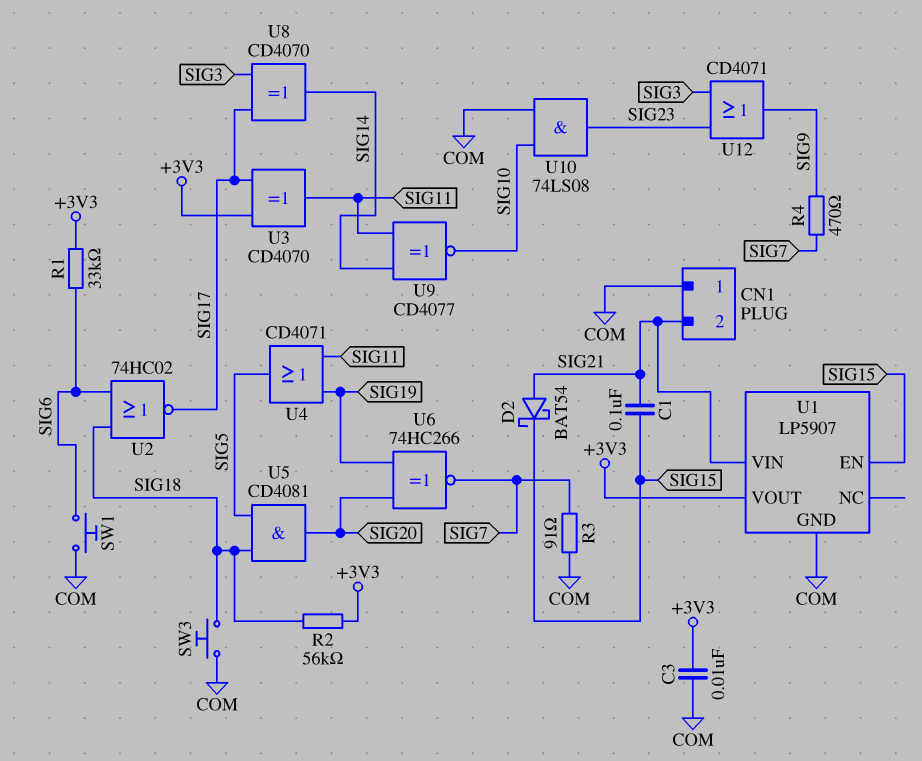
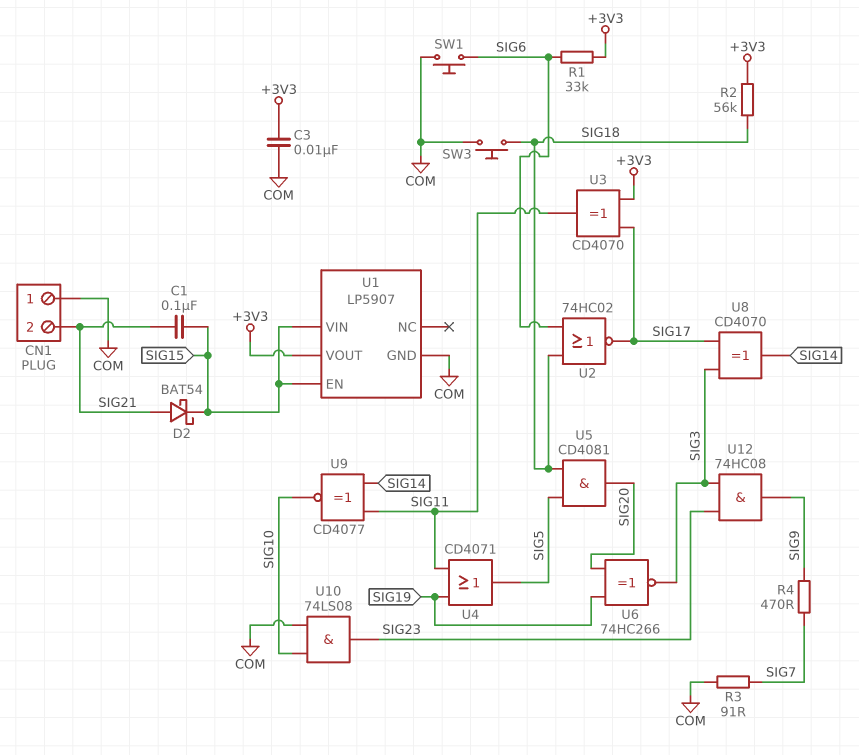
U1 pin VIN: SIG21 -> SIG15
U6: XNOR 74HC266 (in SIG19, in SIG20, out SIG7) -> XNOR 74HC266 (in SIG19, in SIG20, out SIG3)
U12: OR CD4071 (in SIG3, in SIG23, out SIG9) -> AND 74HC08 (in SIG3, in SIG23, out SIG9)

